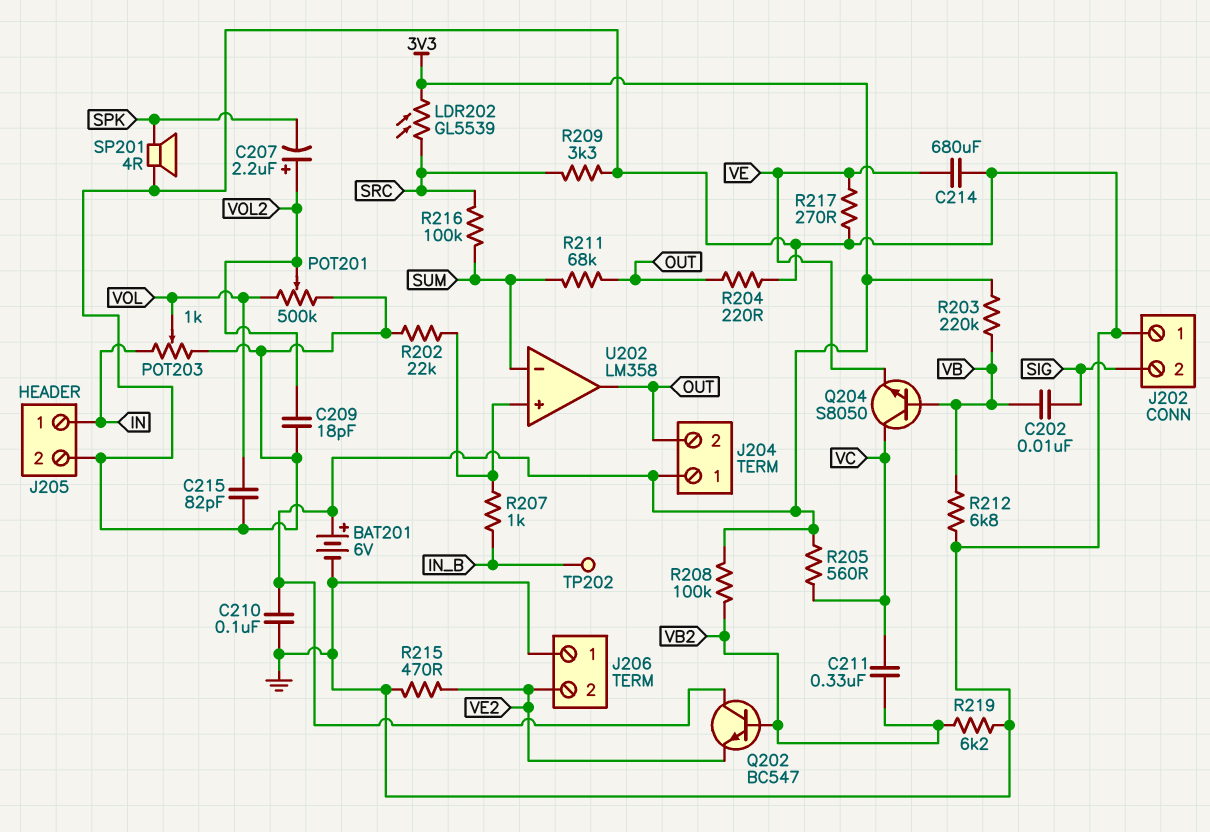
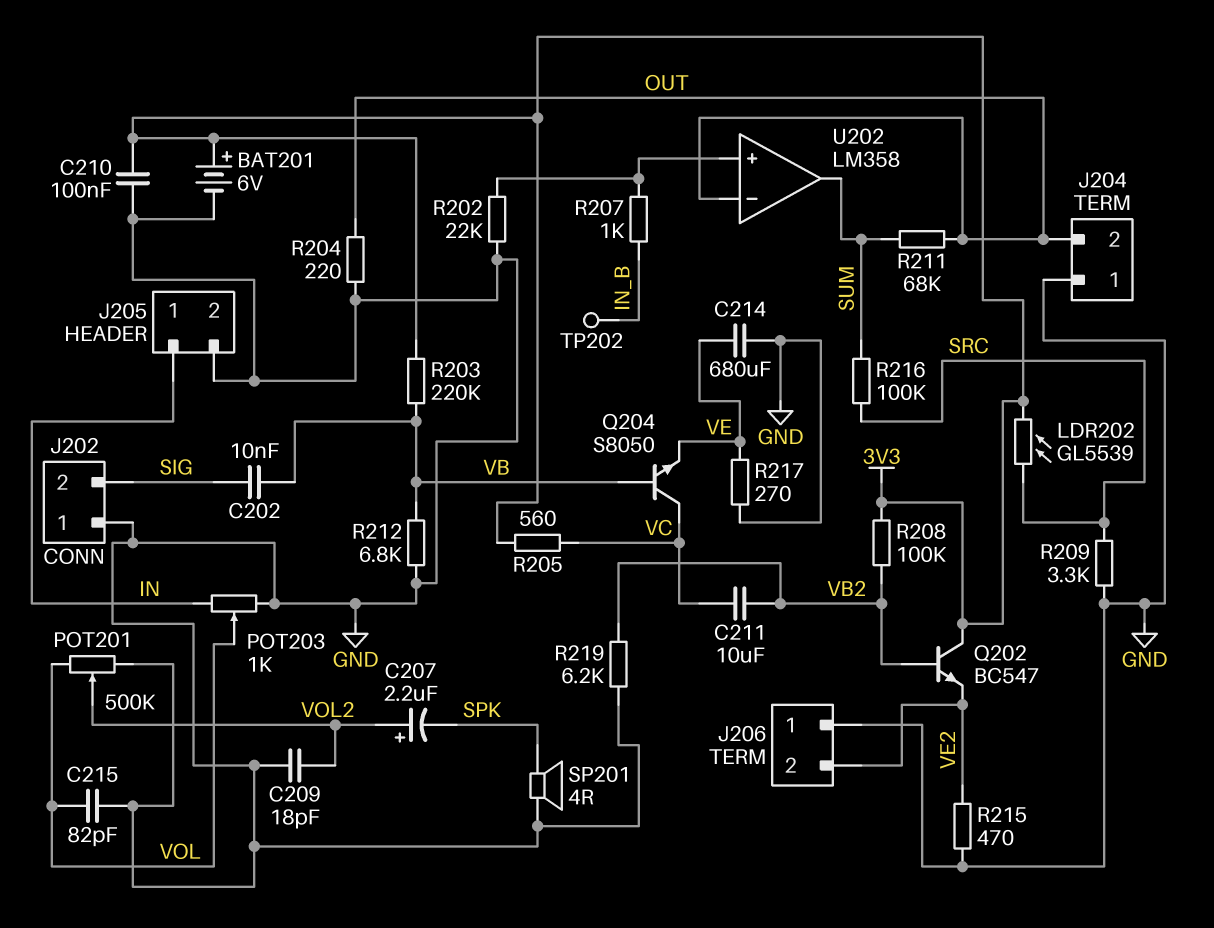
C211: 330nF (VB2, VC) -> 10uF (VB2, VC)
J204 pin 1: 3V3 -> GND
U202 pin in-: SUM -> OUT
U202 pin out: OUT -> SUM

